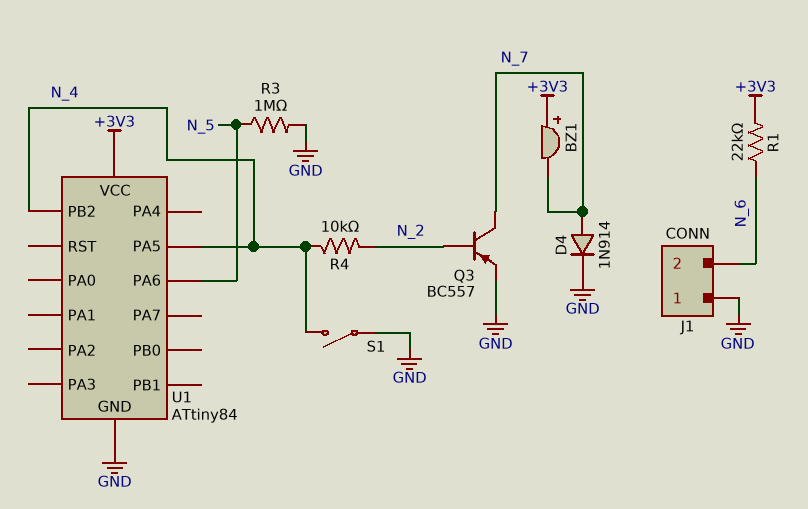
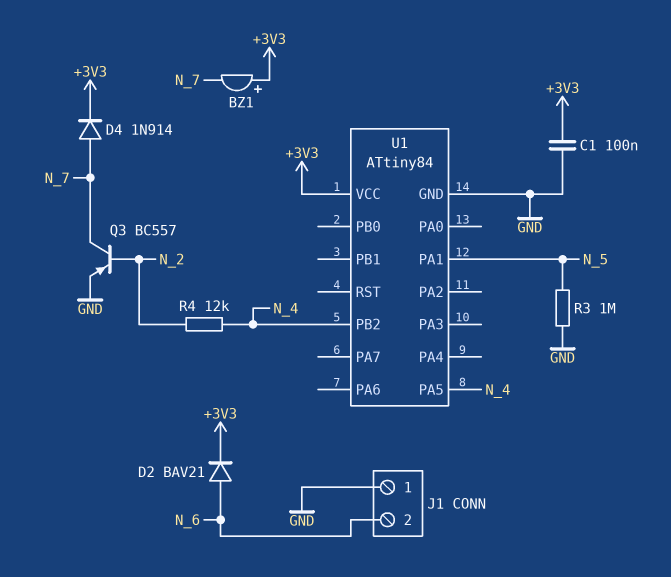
C1: none -> 100nF (+3V3, GND)
D2: none -> diode BAV21 (A N_6, K +3V3)
D4: diode 1N914 (A N_7, K GND) -> diode 1N914 (A N_7, K +3V3)
R1: 22k (+3V3, N_6) -> none
R4: 10k (N_2, N_4) -> 12k (N_2, N_4)
S1: switch (GND, N_4) -> none
U1 pin PA1: none -> N_5
U1 pin PA6: N_5 -> none

